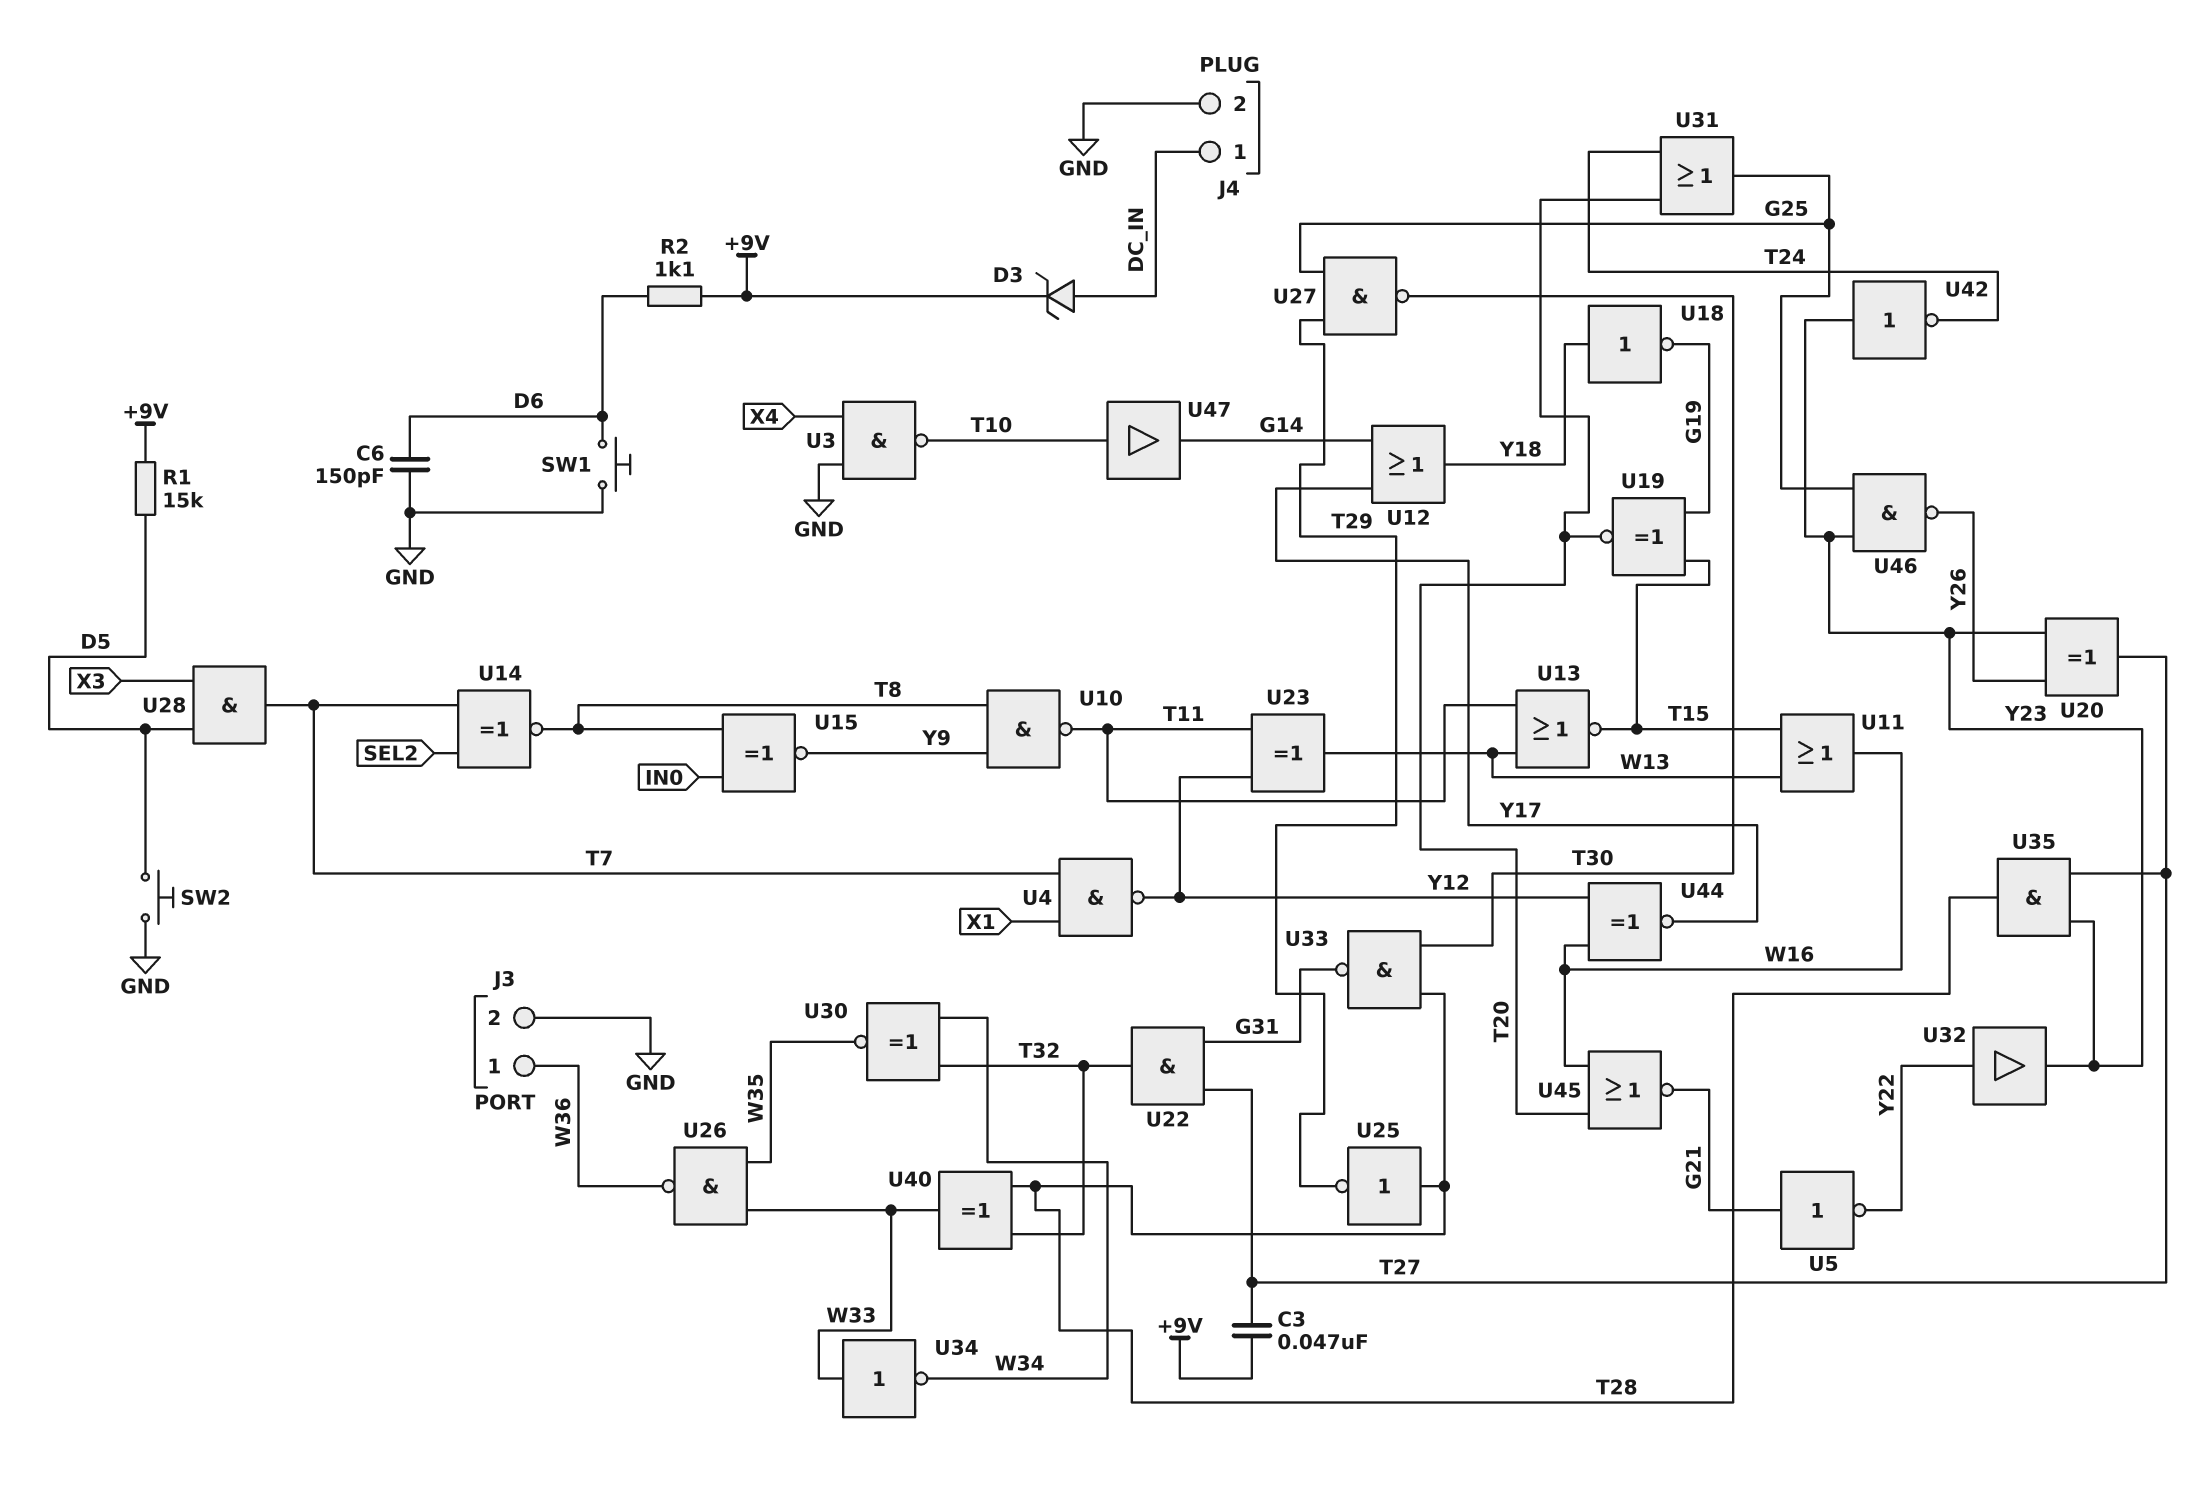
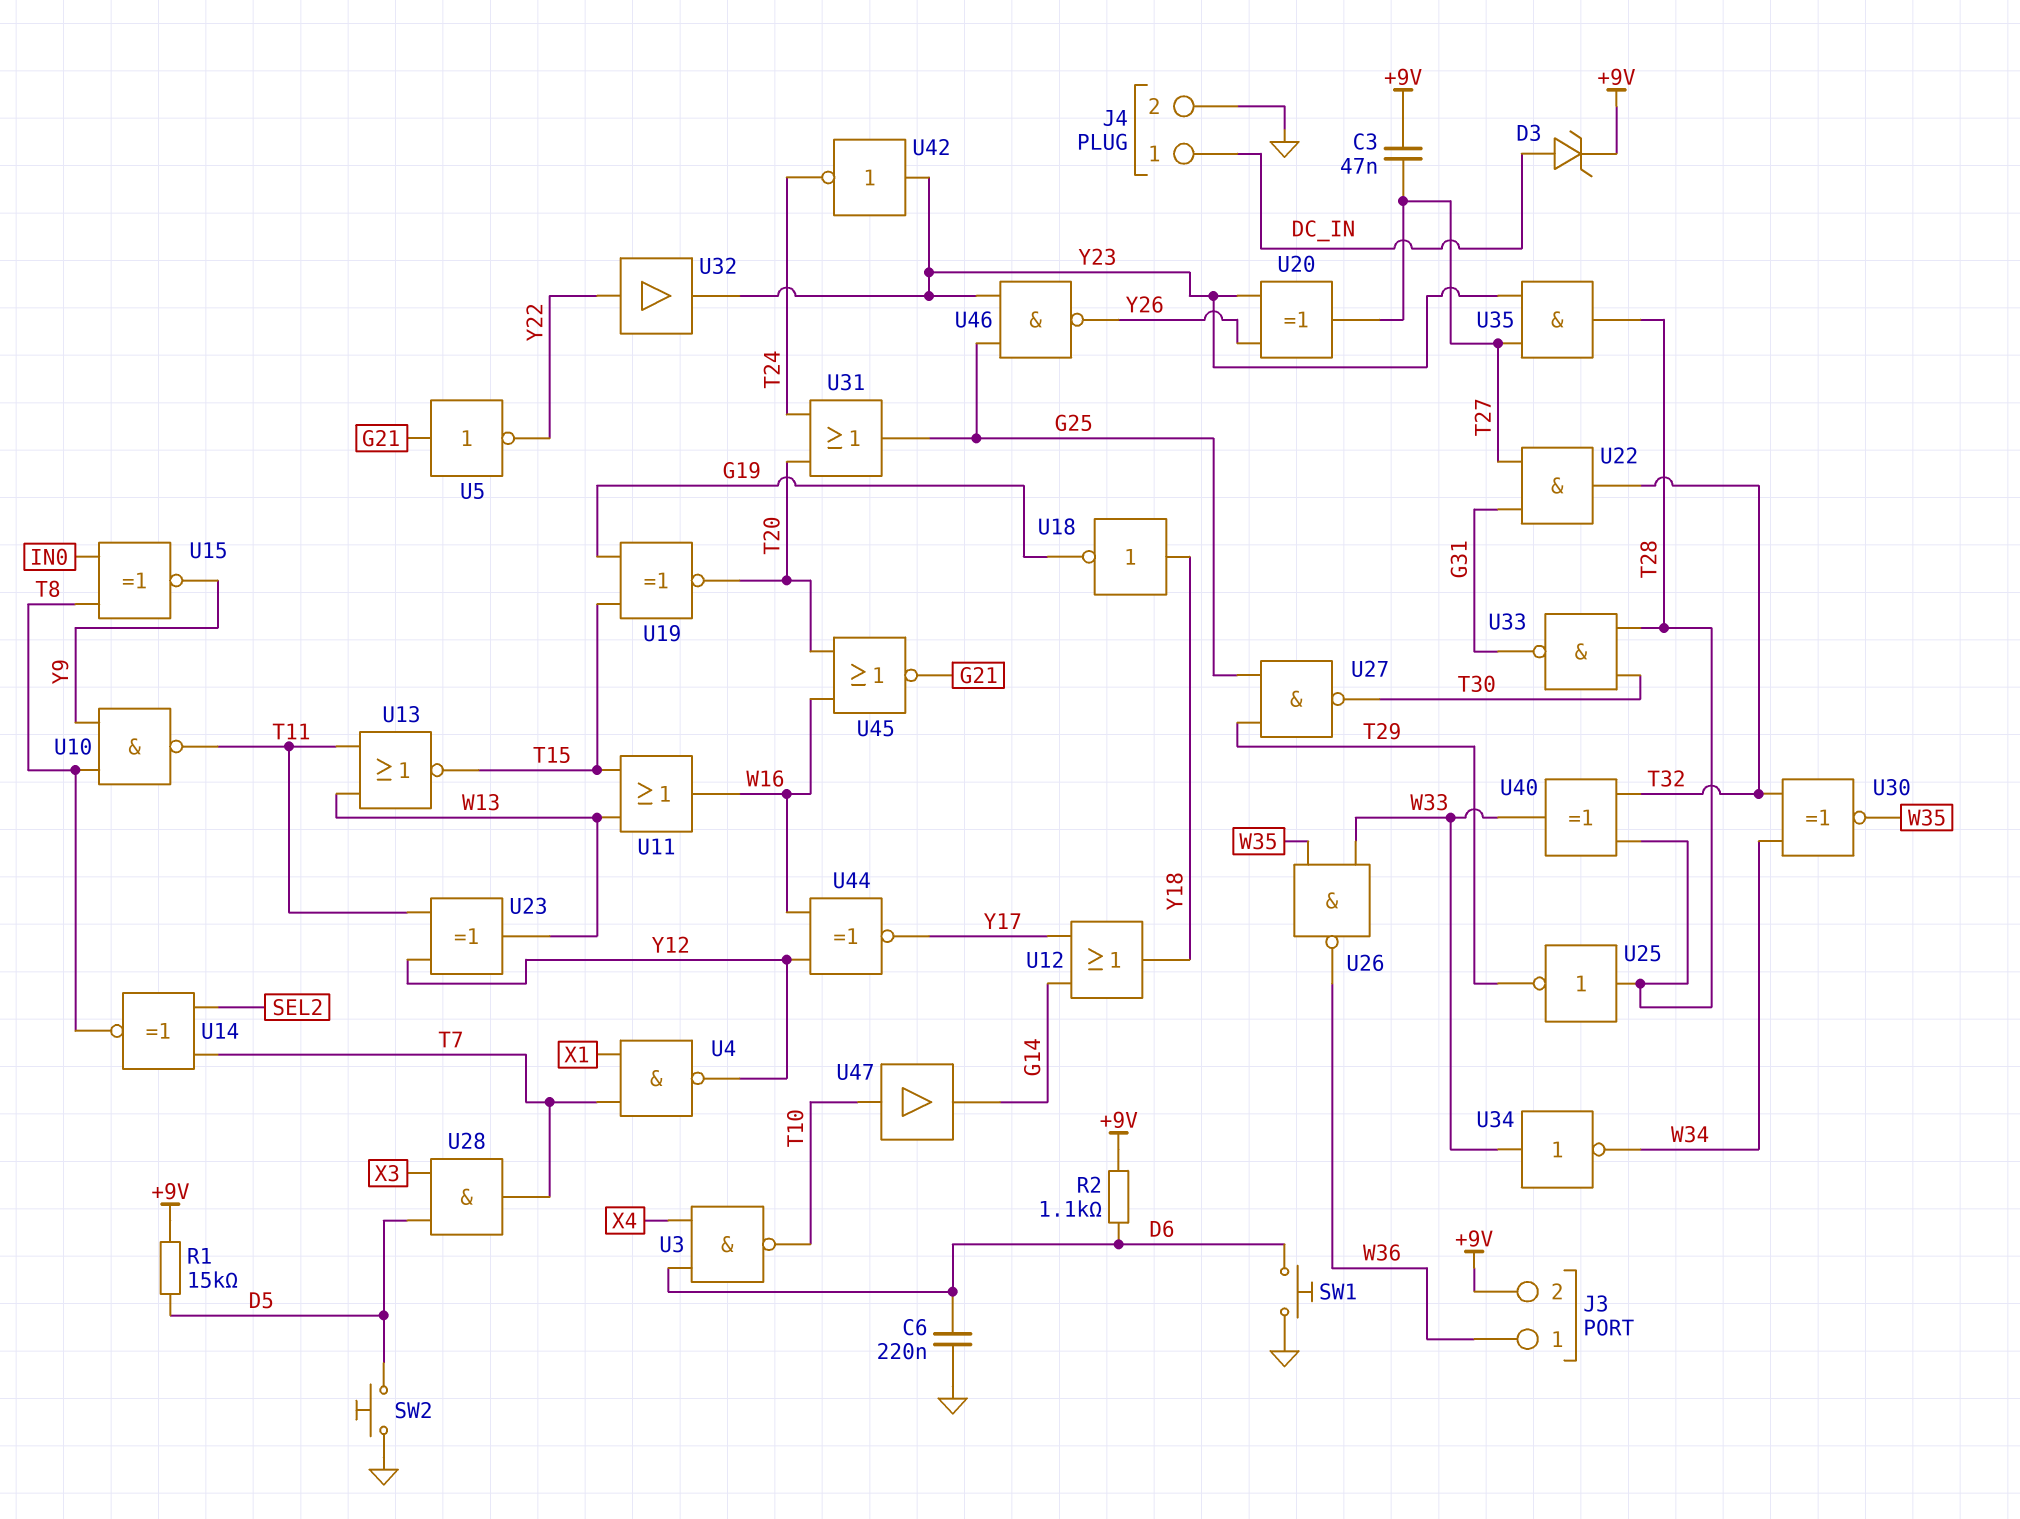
C6: 150pF (D6, GND) -> 220nF (D6, GND)
J3 pin 2: GND -> +9V
U3: NAND (in GND, in X4, out T10) -> NAND (in D6, in X4, out T10)

